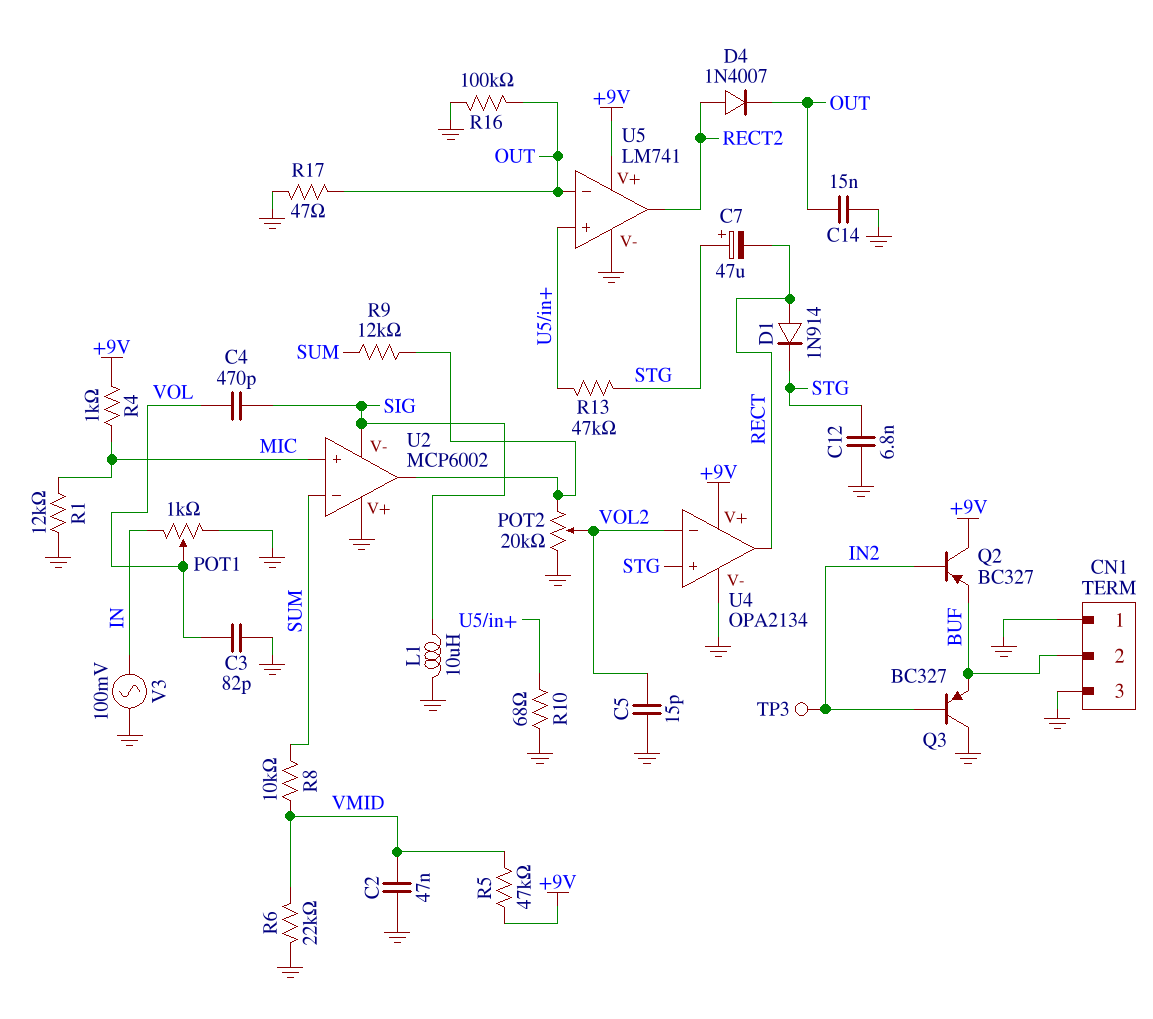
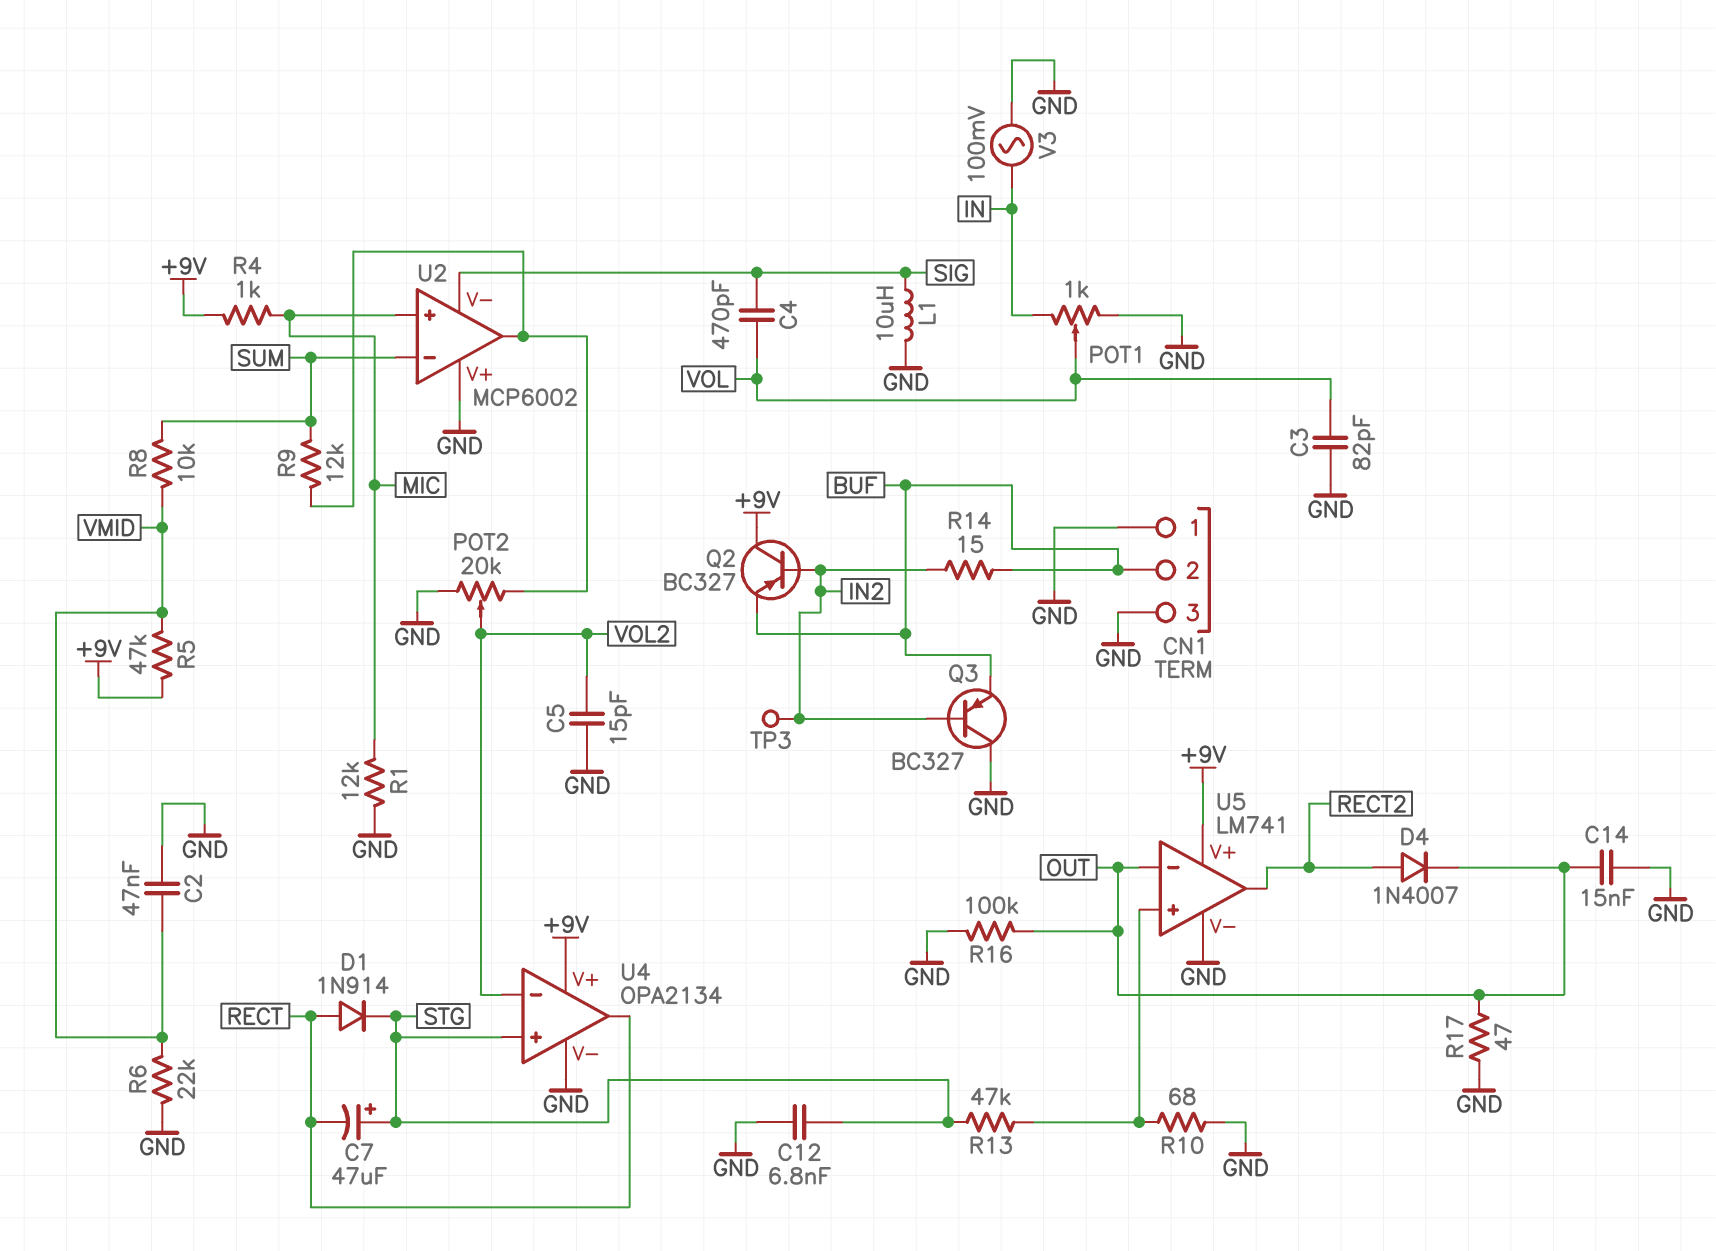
R14: none -> 15 (BUF, IN2)

